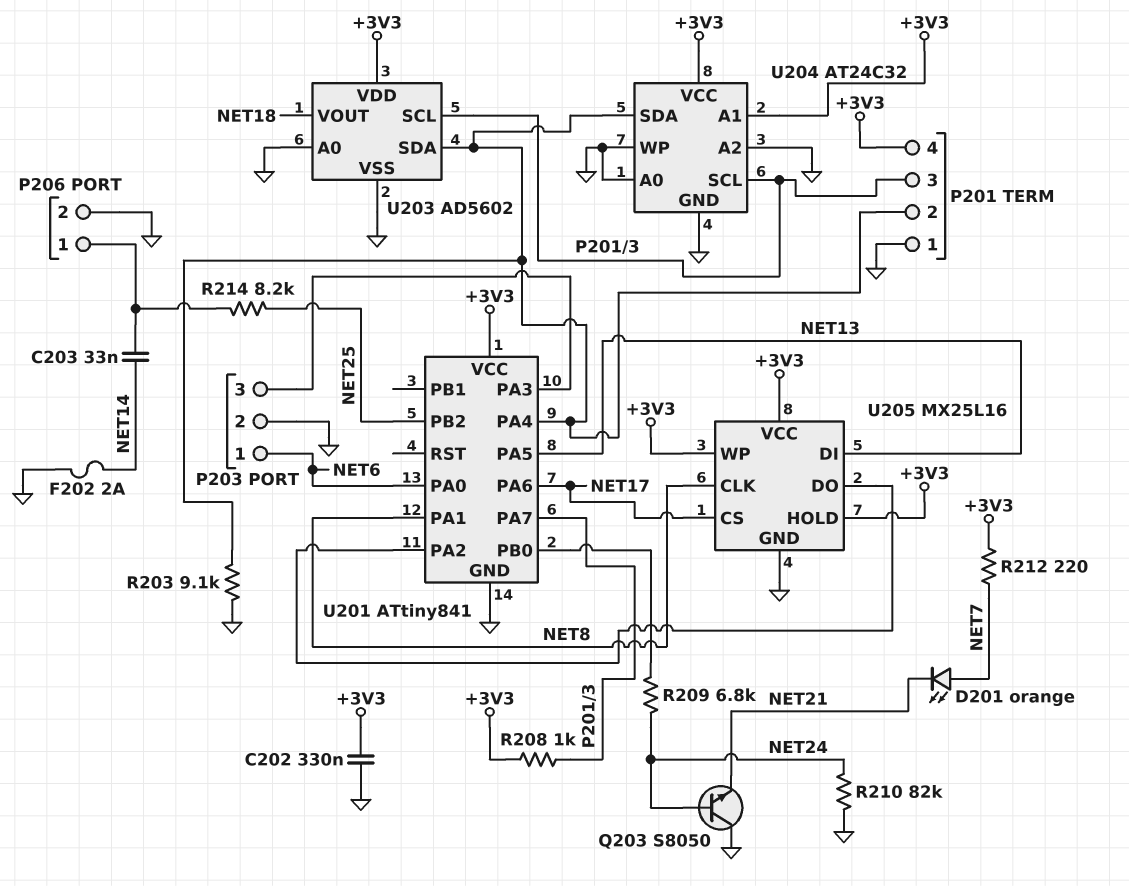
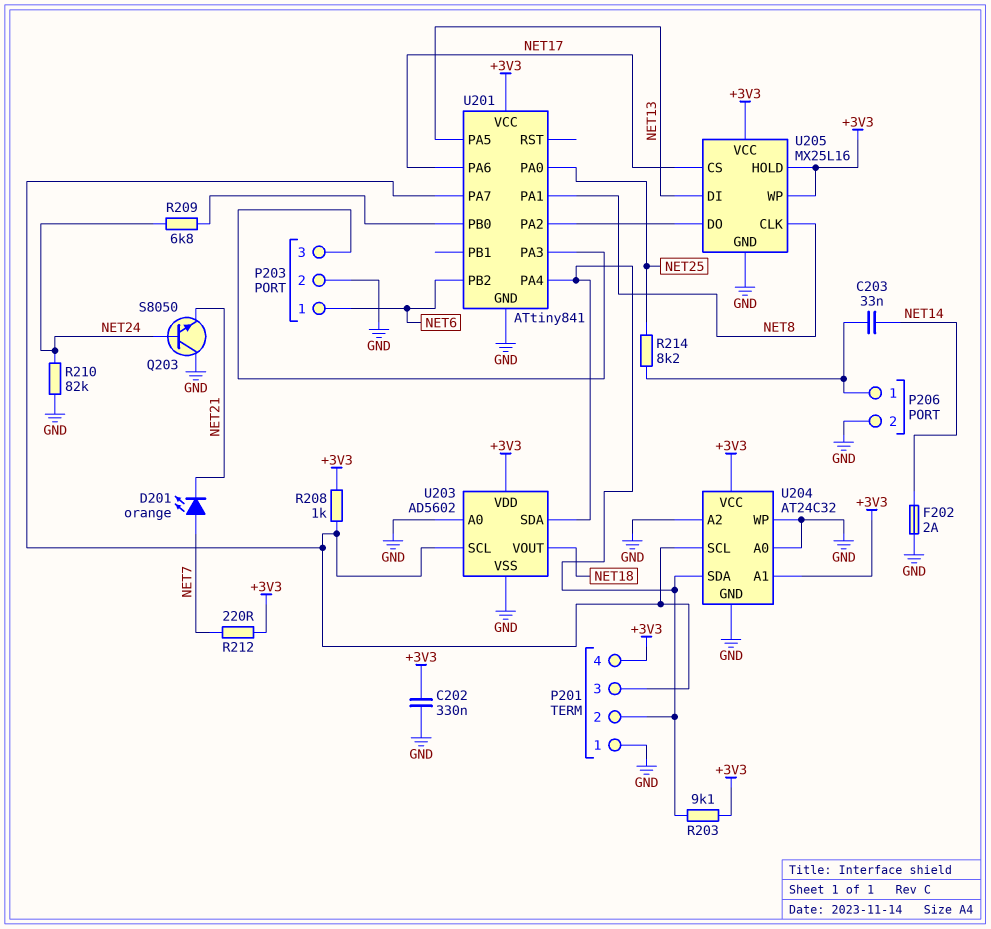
R203: 9.1k (GND, P201/2) -> 9.1k (+3V3, P201/2)
U201 pin PA0: NET6 -> NET25
U201 pin PB2: NET25 -> NET6

